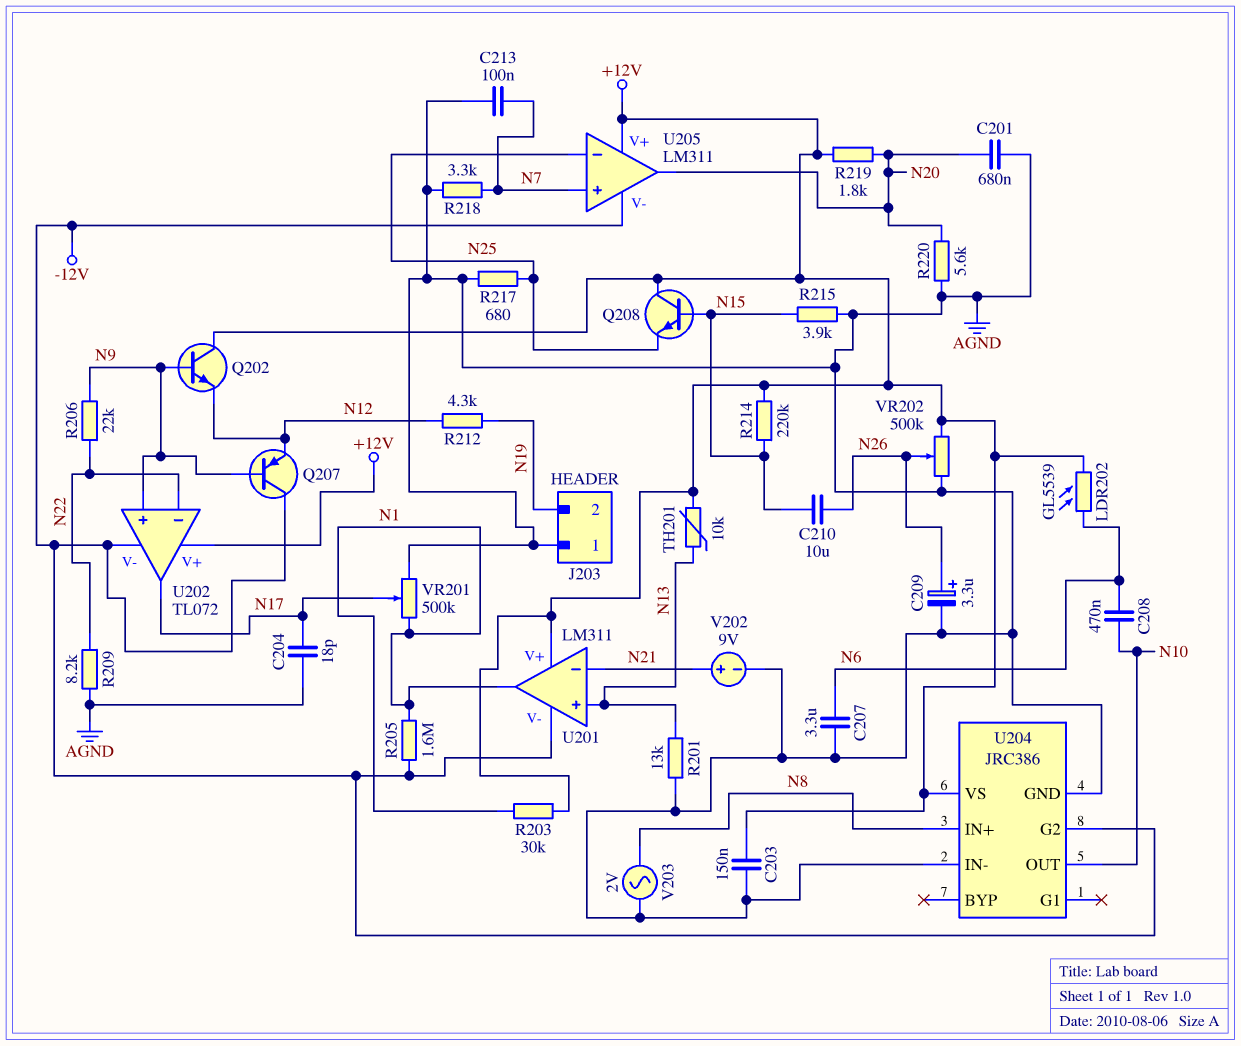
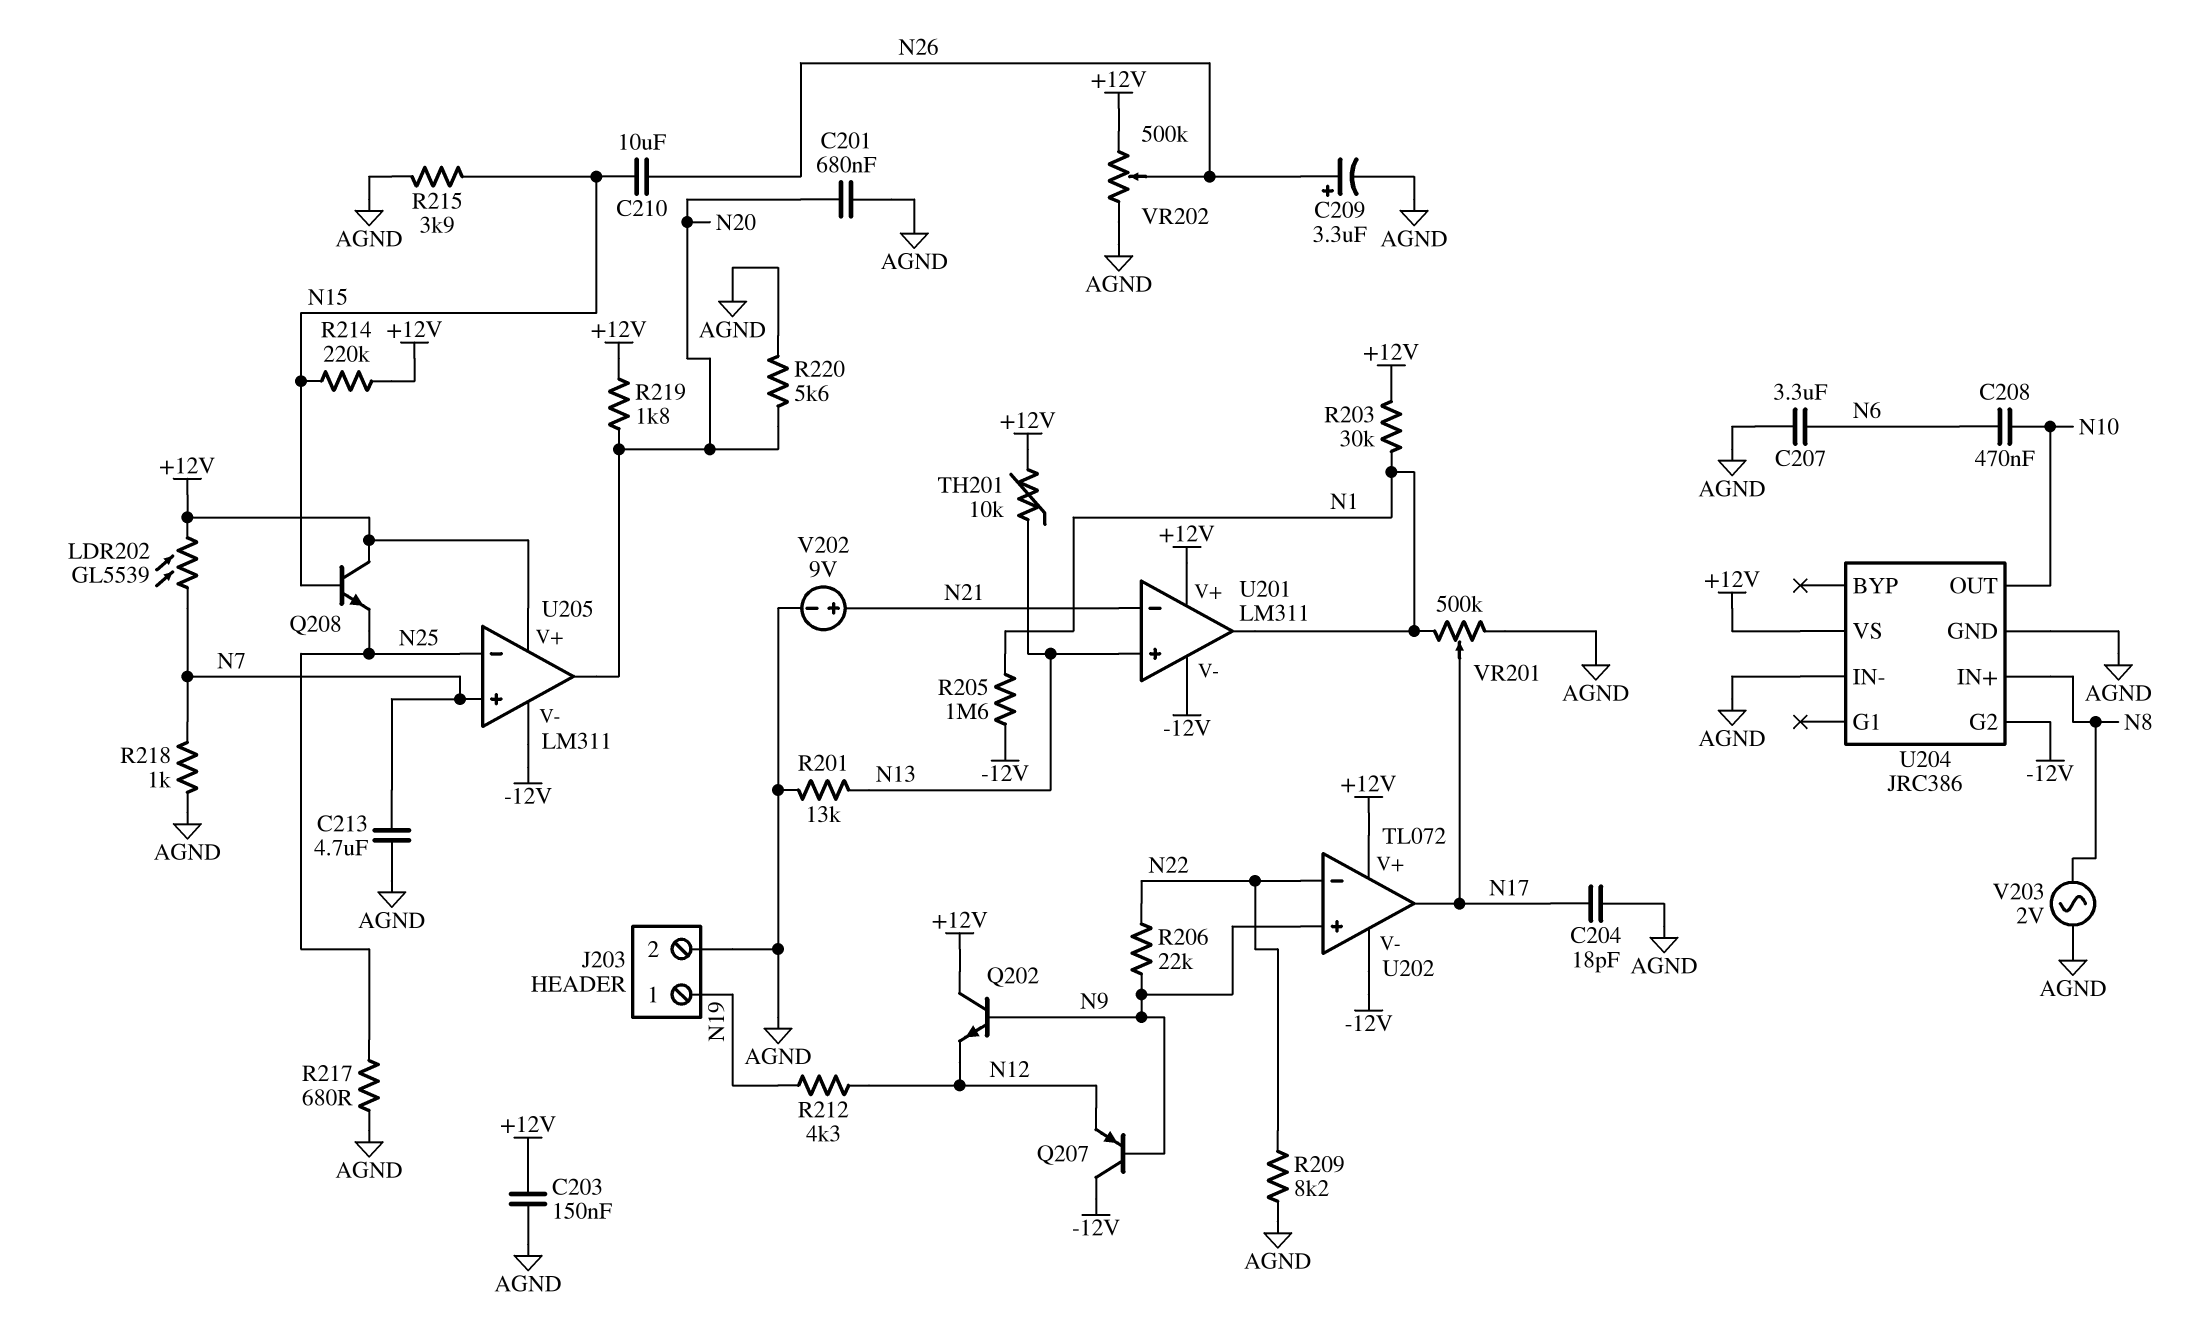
C213: 100nF (AGND, N7) -> 4.7uF (AGND, N7)
J203 pin 1: AGND -> N19
J203 pin 2: N19 -> AGND
LDR202: GL5539 (+12V, N6) -> GL5539 (+12V, N7)
R218: 3.3k (AGND, N7) -> 1k (AGND, N7)

